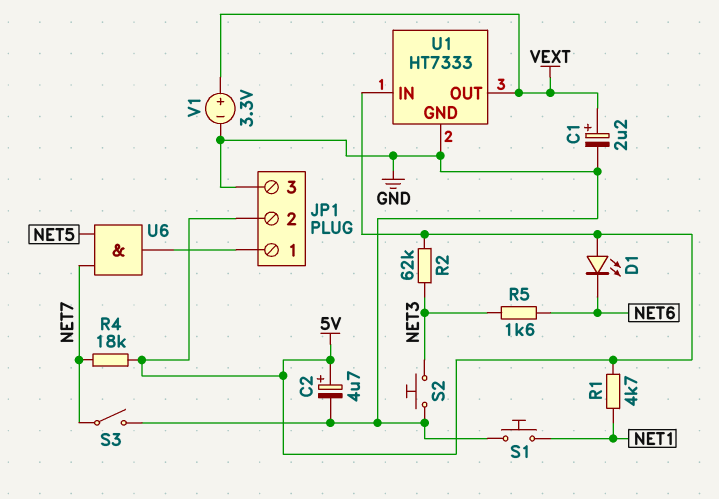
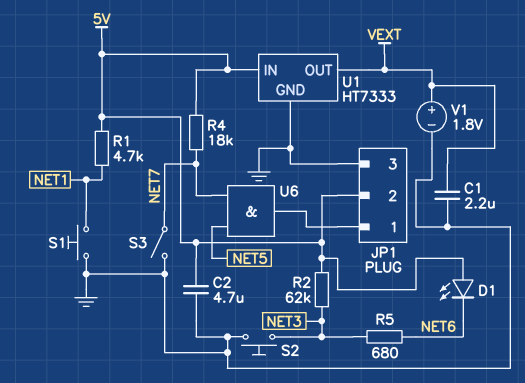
C1: 2.2uF (plus VEXT, minus GND) -> 2.2uF (GND, VEXT)
C2: 4.7uF (plus 5V, minus GND) -> 4.7uF (5V, GND)
R5: 1.6k (NET3, NET6) -> 680 (NET3, NET6)
V1: 3.3V (plus VEXT, minus GND) -> 1.8V (plus VEXT, minus GND)

